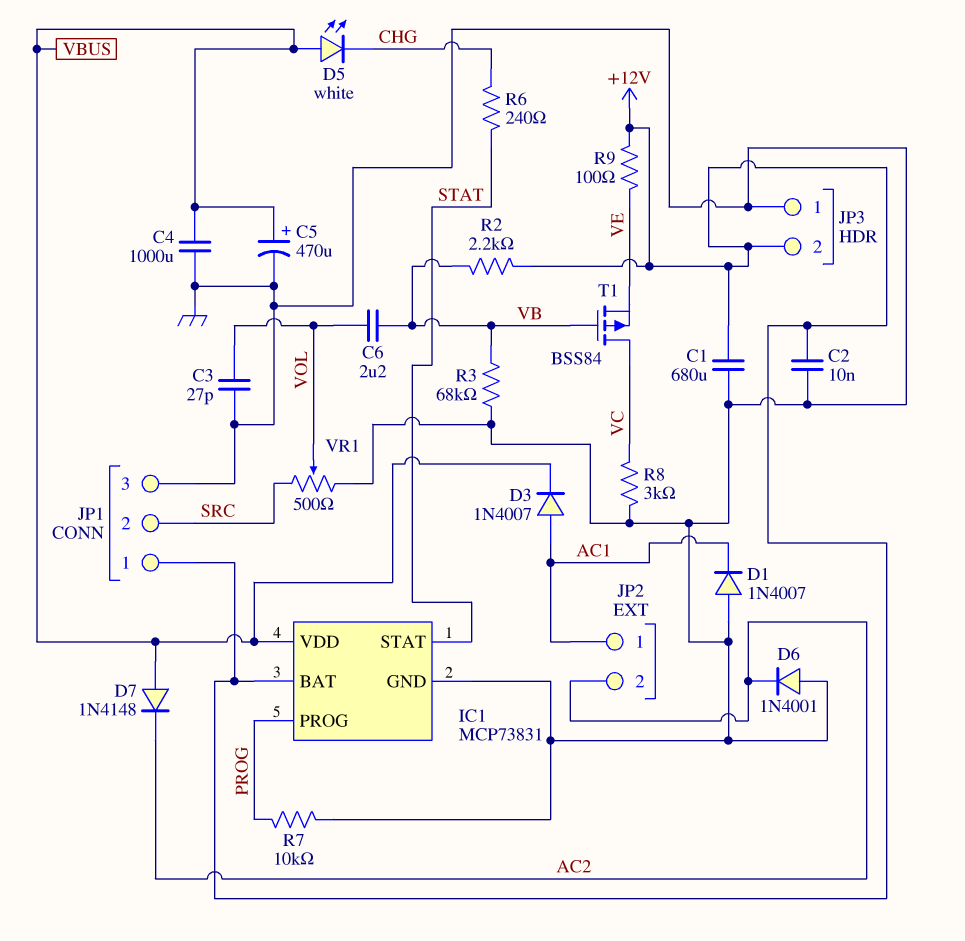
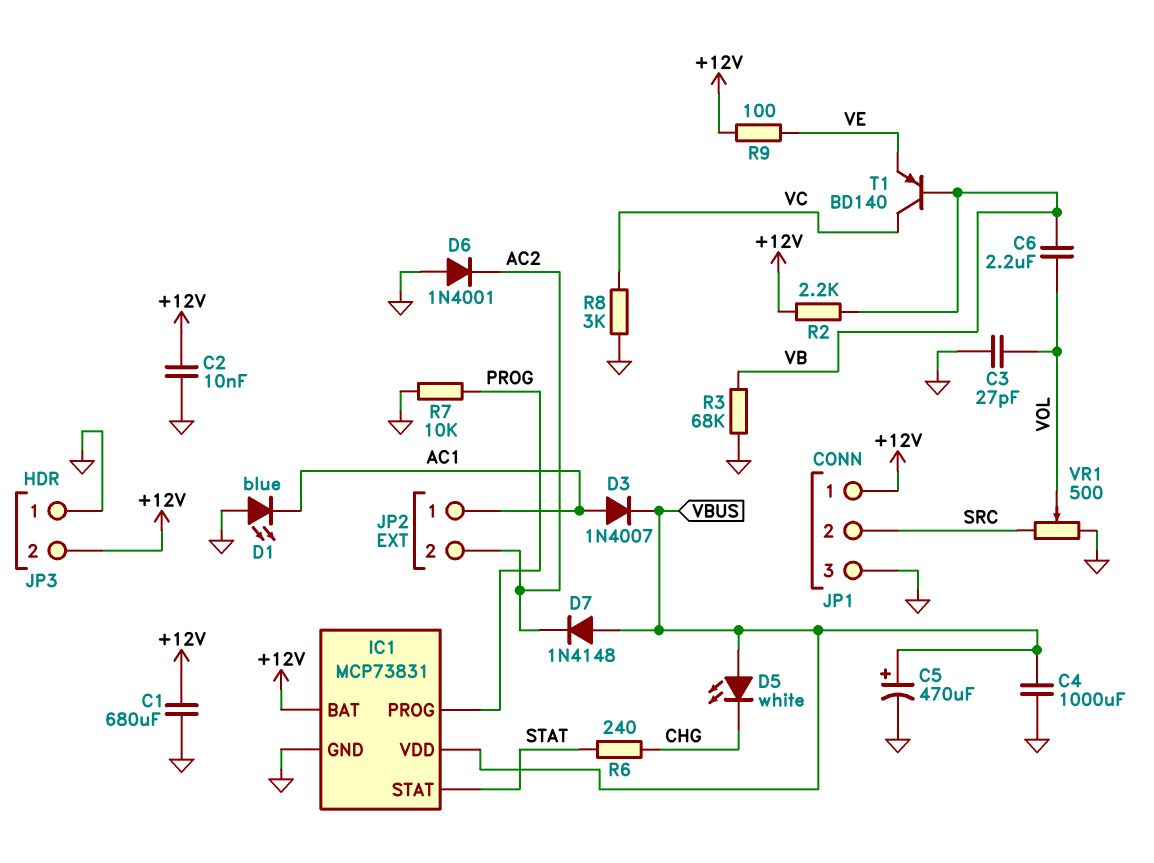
D1: diode 1N4007 (A GND, K AC1) -> LED blue (A GND, K AC1)
T1: PMOS BSS84 (G VB, D VC, S VE) -> PNP BD140 (B VB, C VC, E VE)

